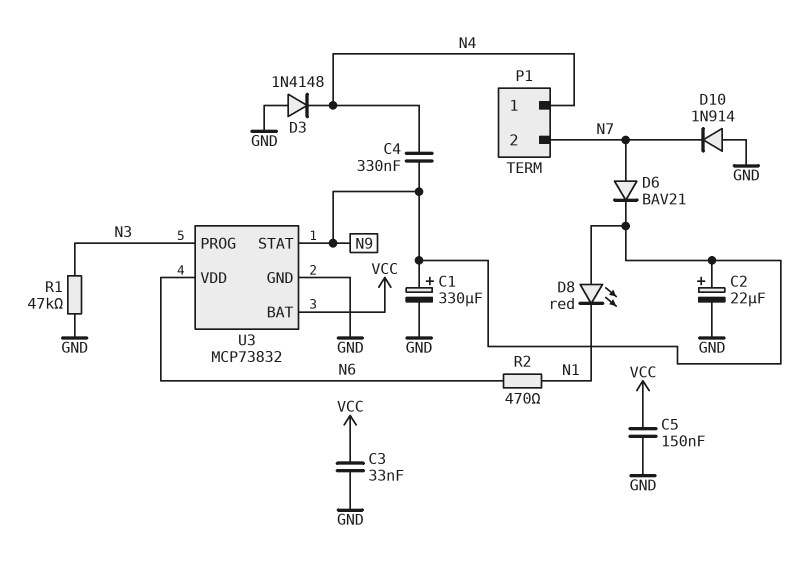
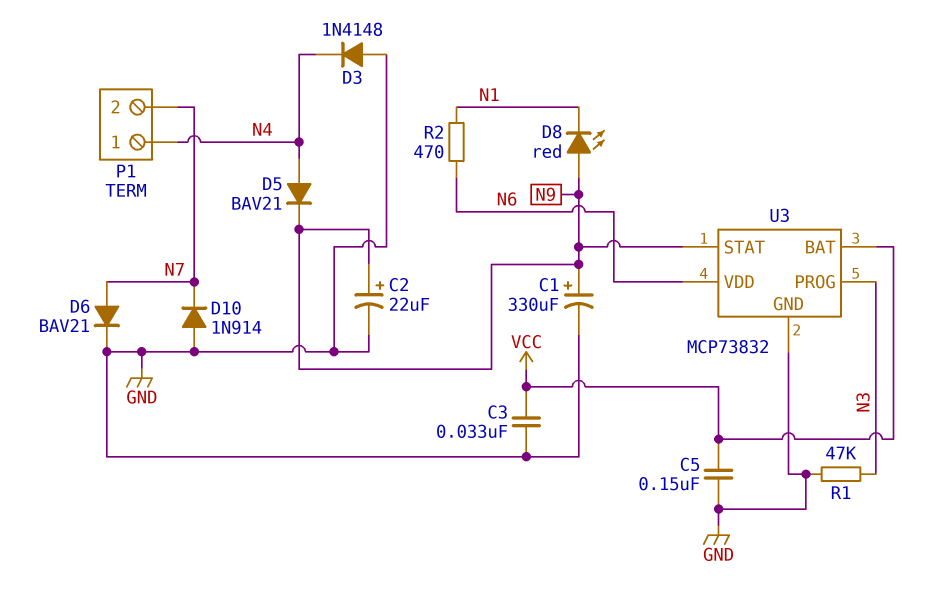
C4: 330nF (N4, N9) -> none
D5: none -> diode BAV21 (A N4, K N9)
D6: diode BAV21 (A N7, K N9) -> diode BAV21 (A N7, K GND)

